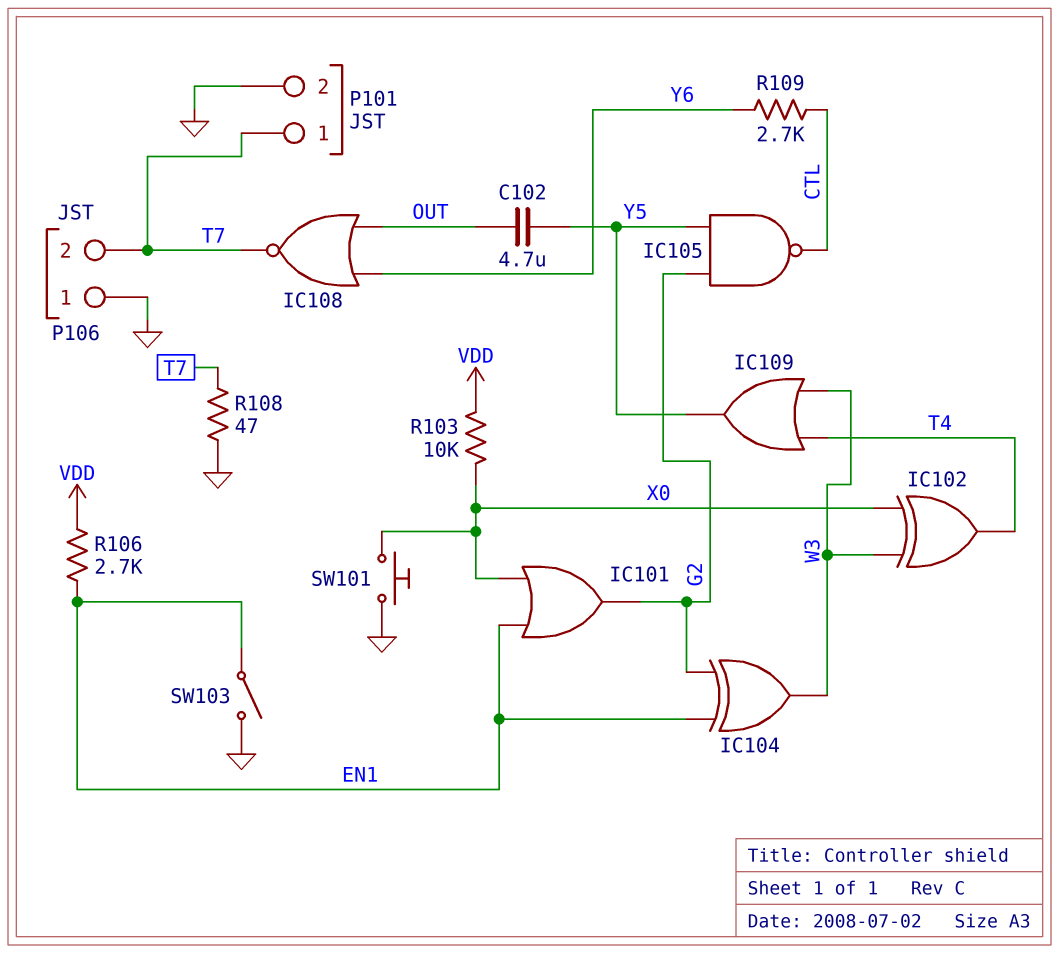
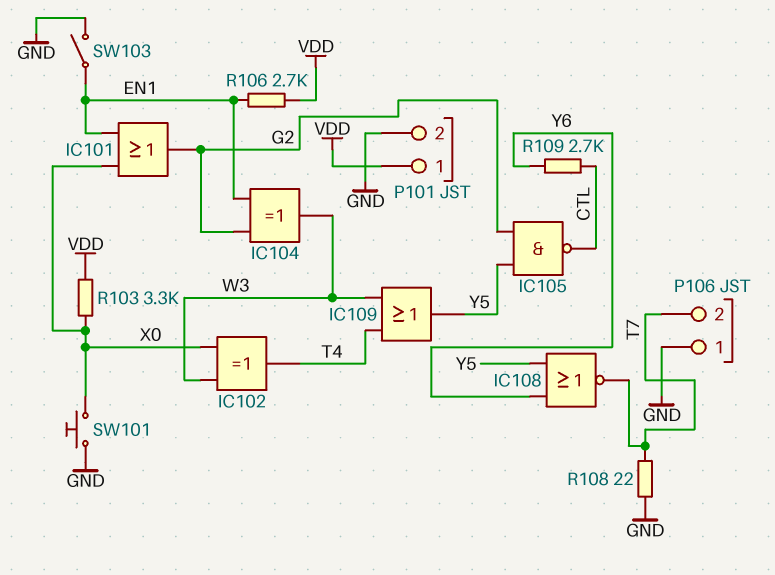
C102: 4.7uF (OUT, Y5) -> none
IC108: NOR (in OUT, in Y6, out T7) -> NOR (in Y5, in Y6, out T7)
P101 pin 1: T7 -> VDD
R103: 10k (VDD, X0) -> 3.3k (VDD, X0)
R108: 47 (GND, T7) -> 22 (GND, T7)

